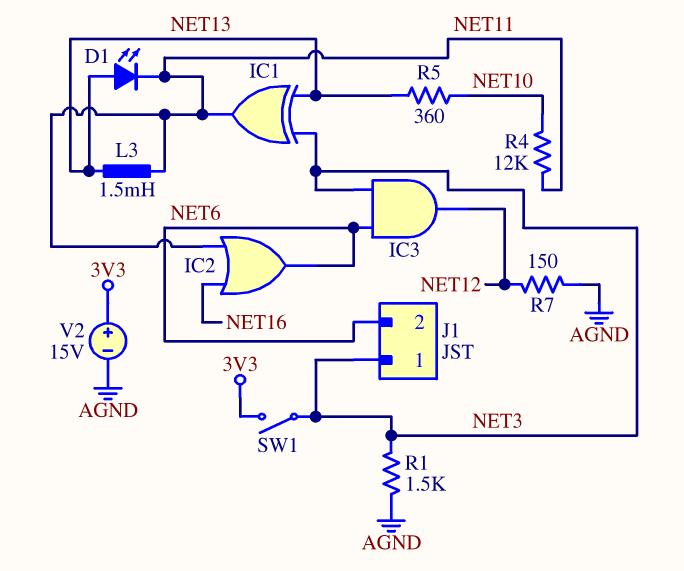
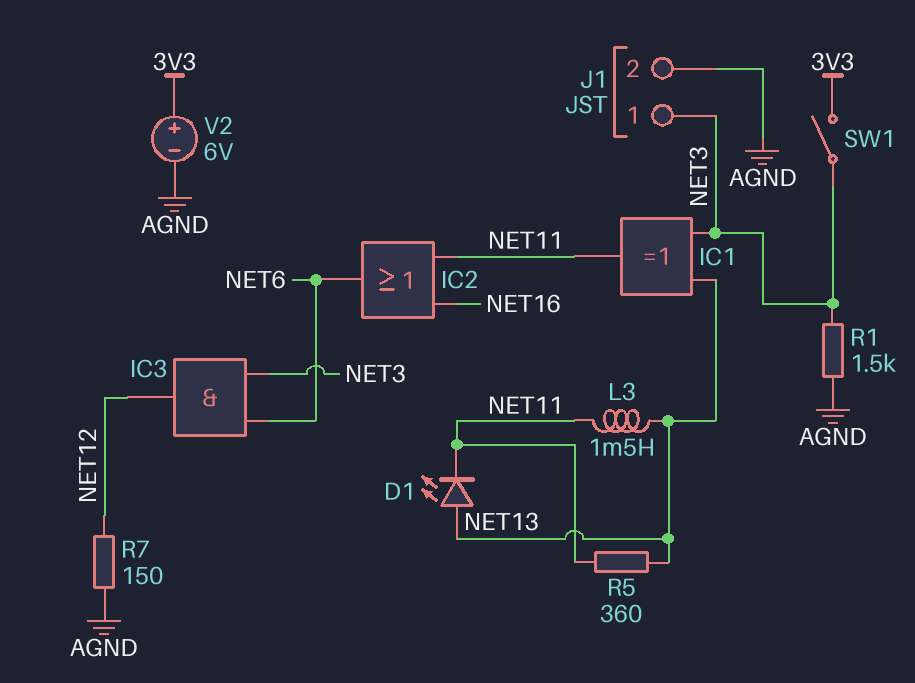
J1 pin 2: NET6 -> AGND
R4: 12k (NET10, NET11) -> none
R5: 360 (NET10, NET13) -> 360 (NET11, NET13)
V2: 15V (plus 3V3, minus AGND) -> 6V (plus 3V3, minus AGND)

